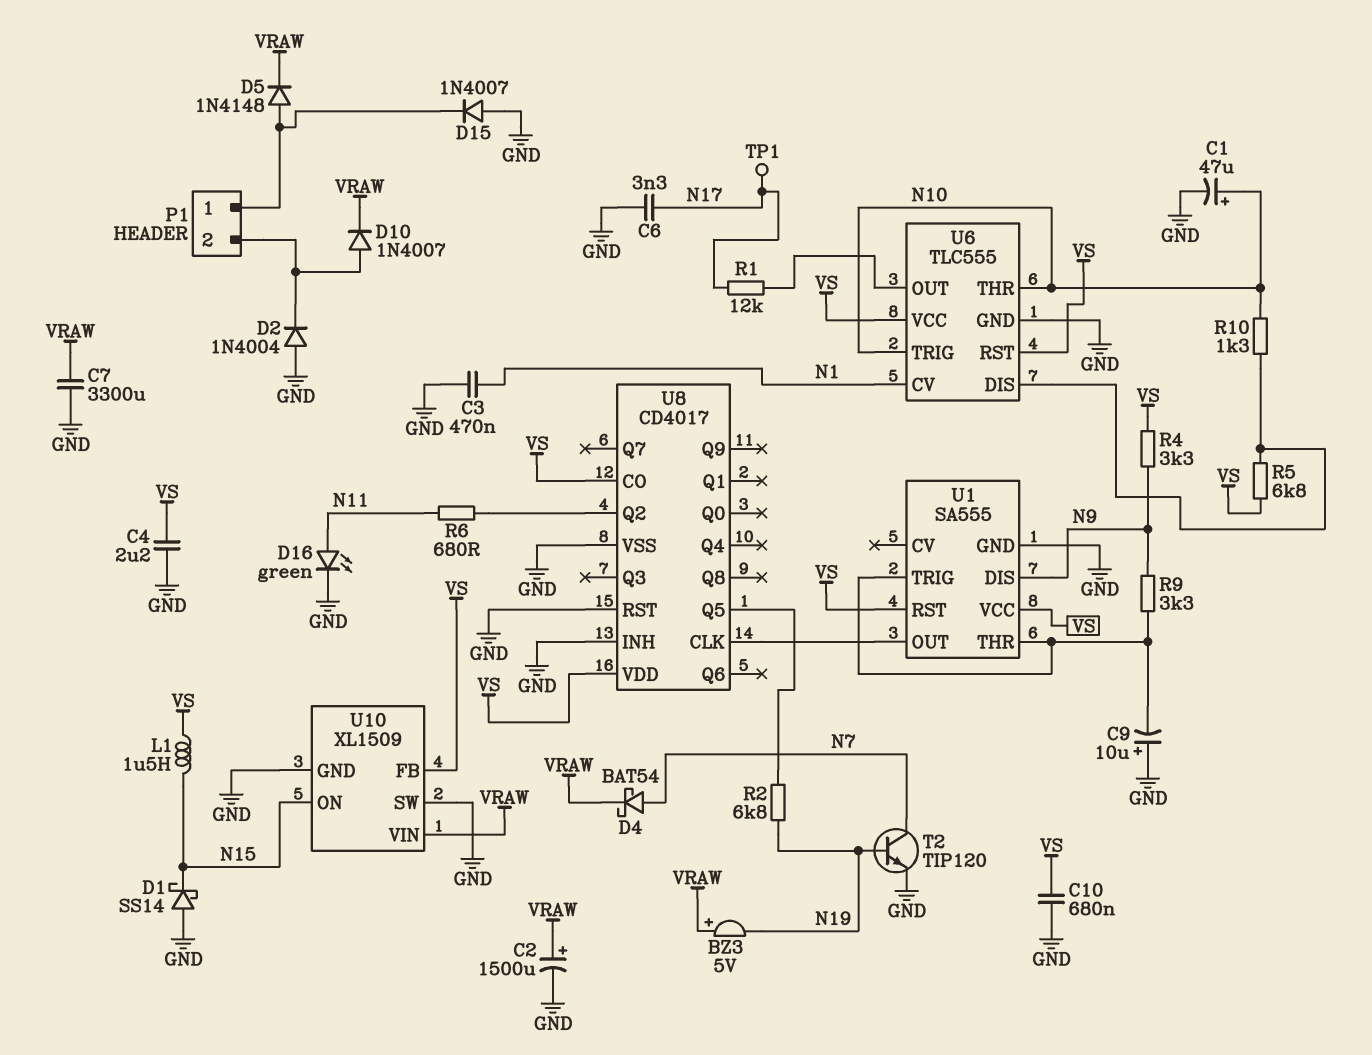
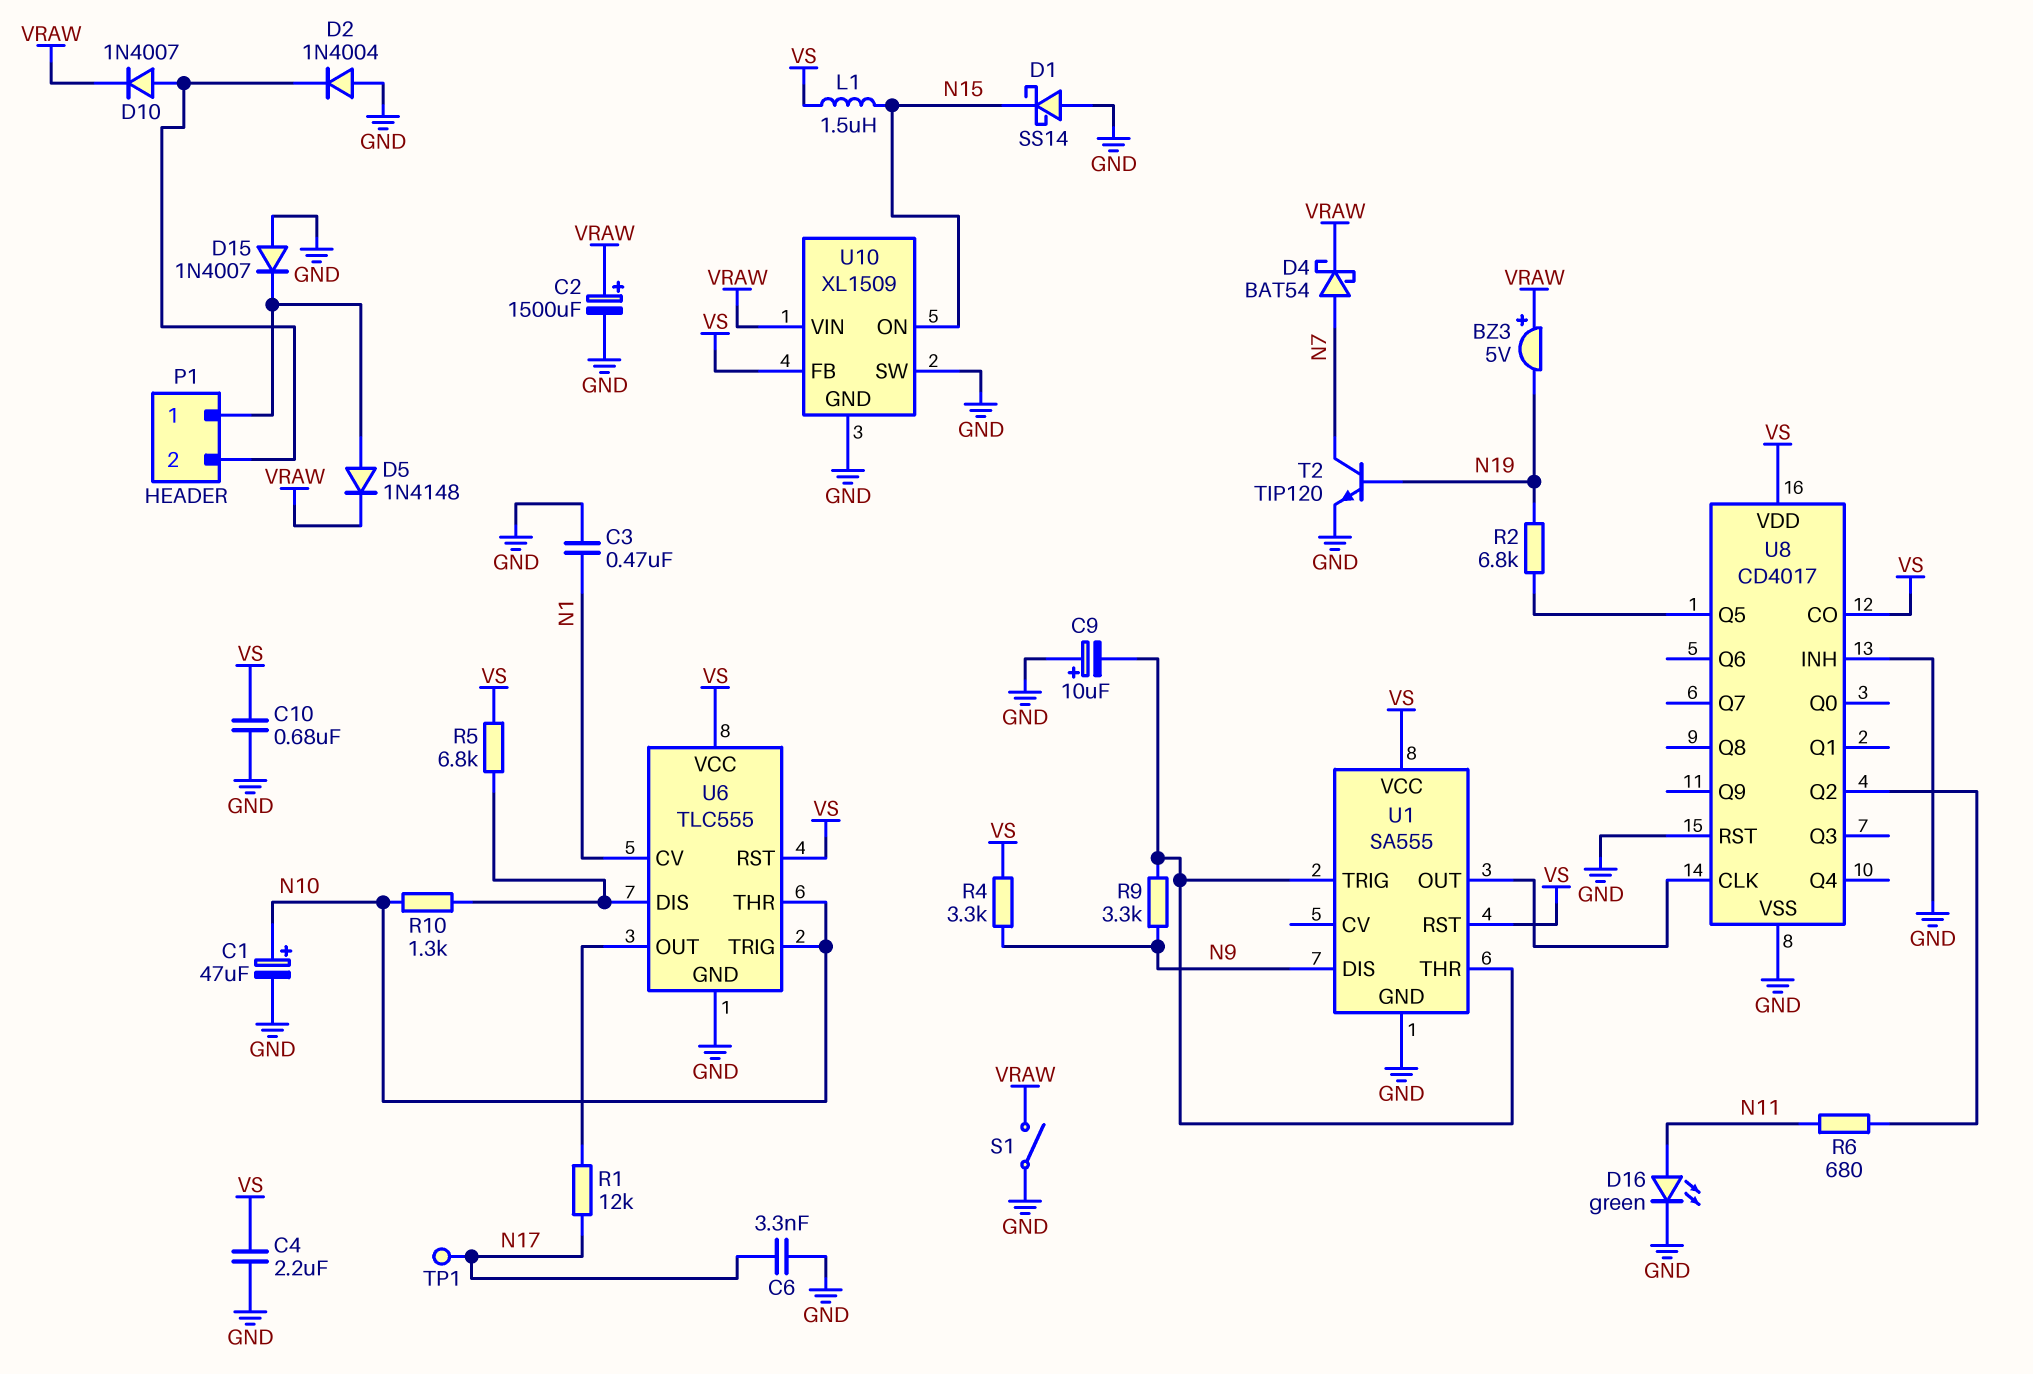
C7: 3300uF (GND, VRAW) -> none
S1: none -> switch (GND, VRAW)

